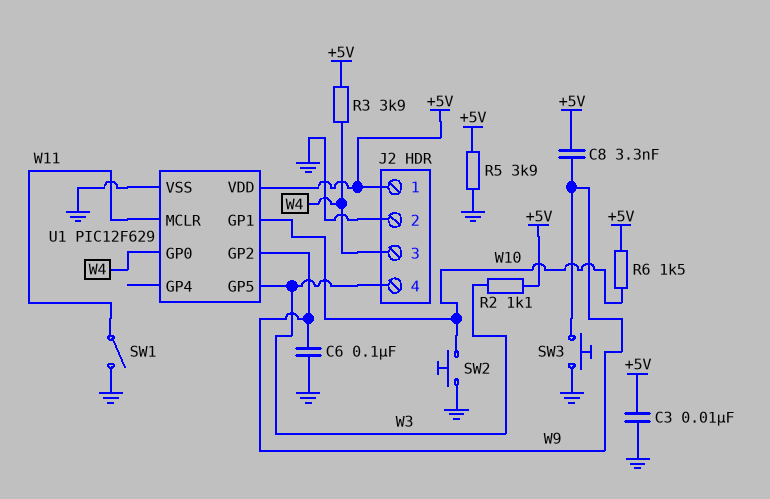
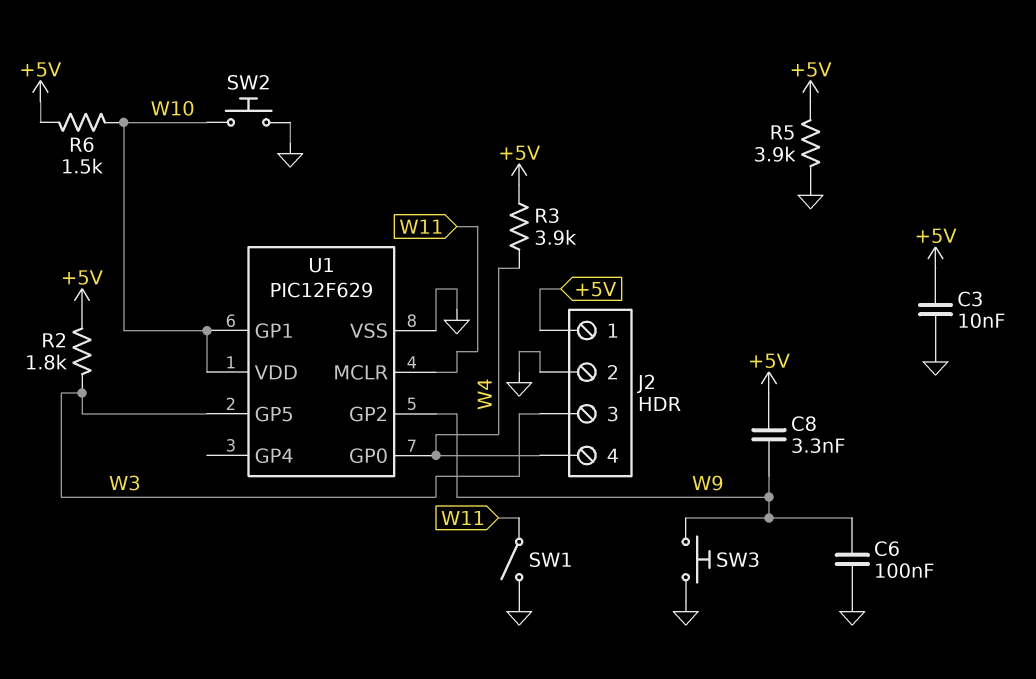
J2 pin 3: W4 -> W3
J2 pin 4: W3 -> W4
R2: 1.1k (+5V, W3) -> 1.8k (+5V, W3)
U1 pin VDD: +5V -> W10

